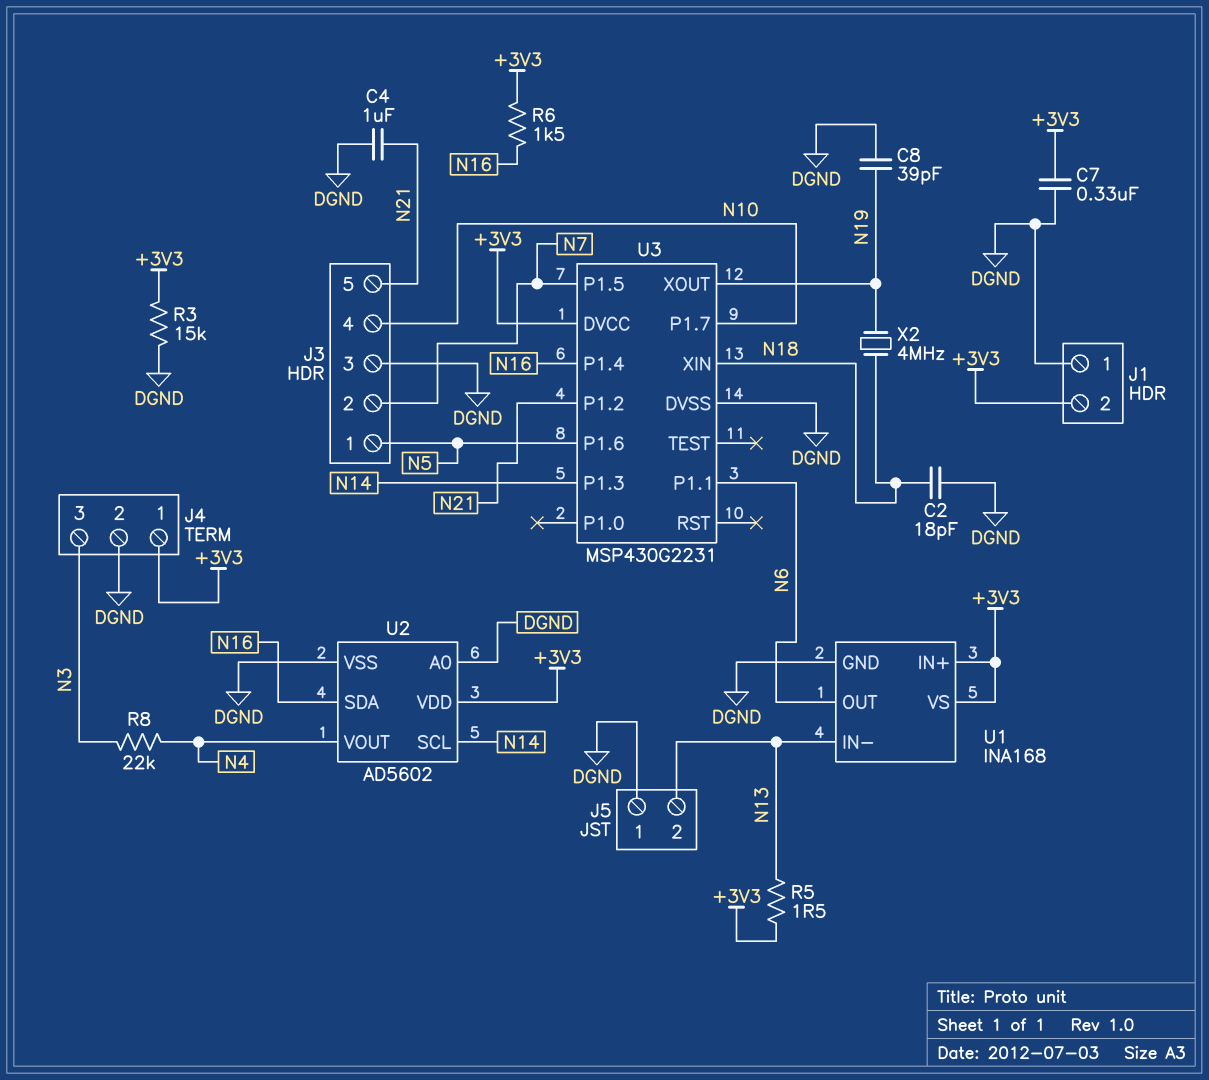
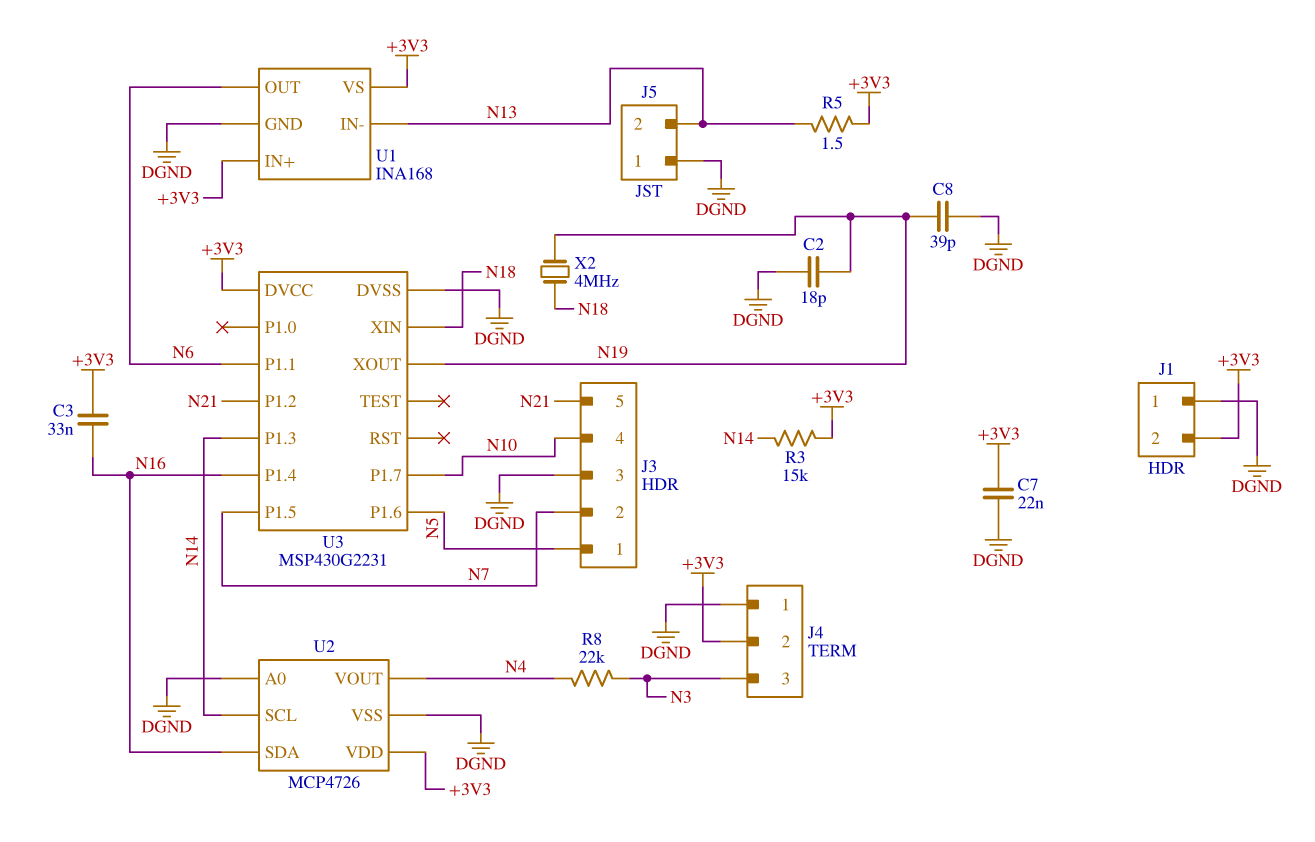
C2: 18pF (DGND, N18) -> 18pF (DGND, N19)
C3: none -> 33nF (+3V3, N16)
C4: 1uF (DGND, N21) -> none
C7: 330nF (+3V3, DGND) -> 22nF (+3V3, DGND)
J4 pin 1: +3V3 -> DGND
J4 pin 2: DGND -> +3V3
R3: 15k (+3V3, DGND) -> 15k (+3V3, N14)
R6: 1.5k (+3V3, N16) -> none
U2: AD5602 -> MCP4726

